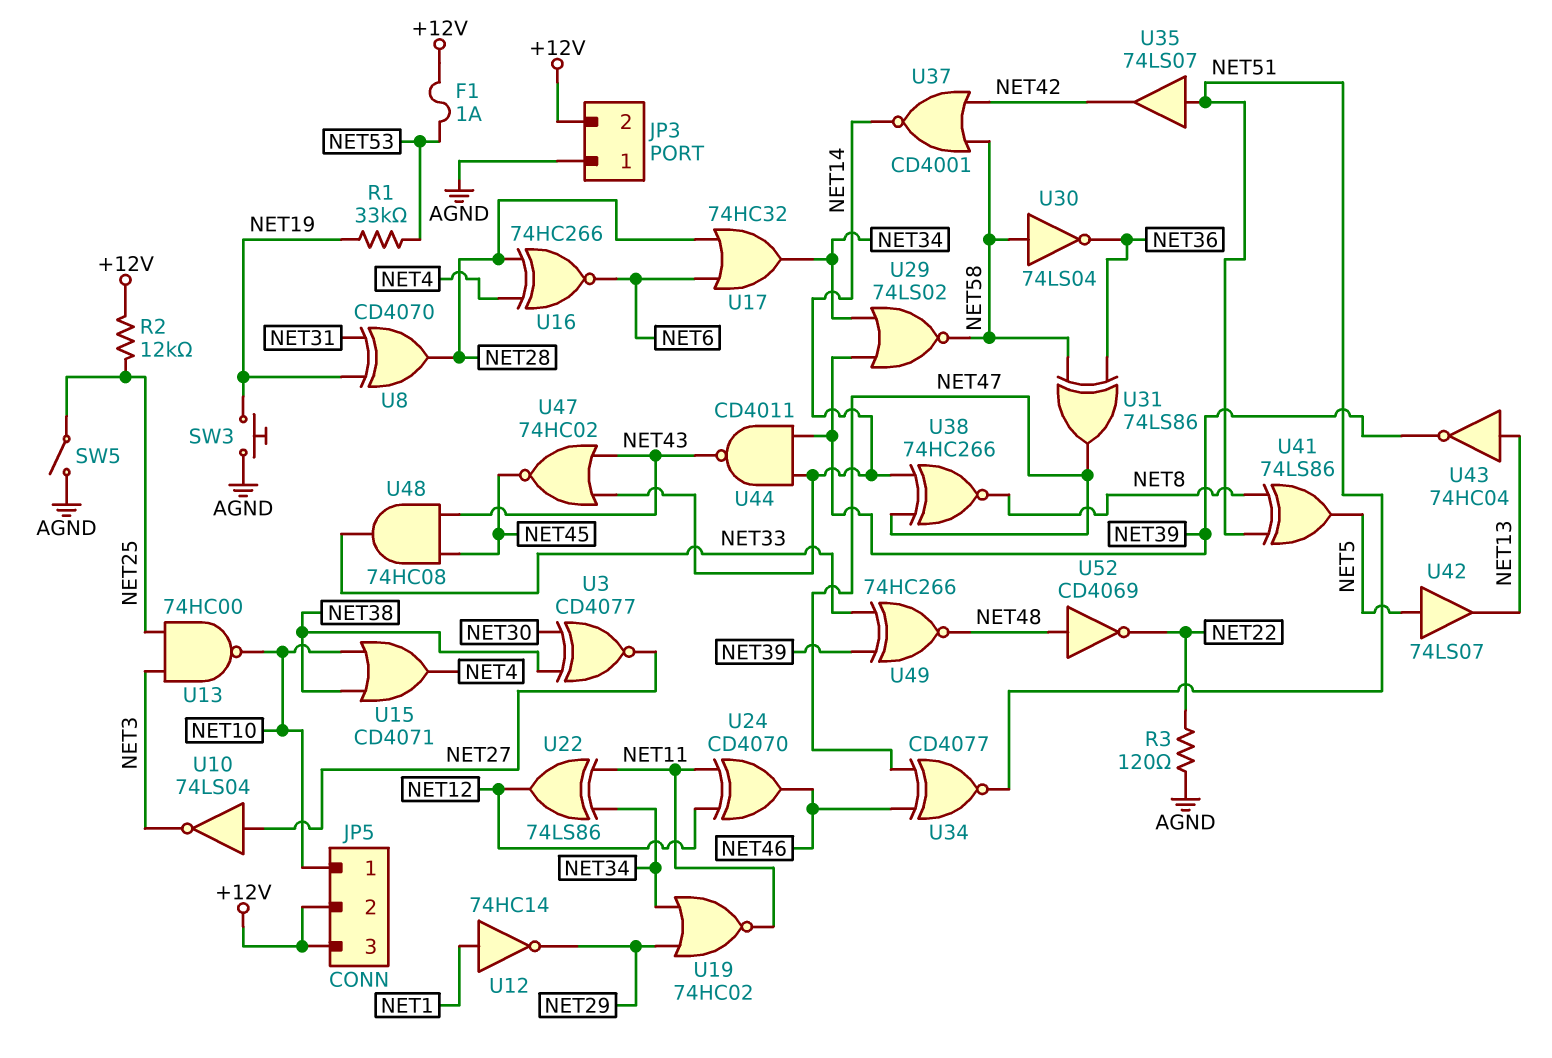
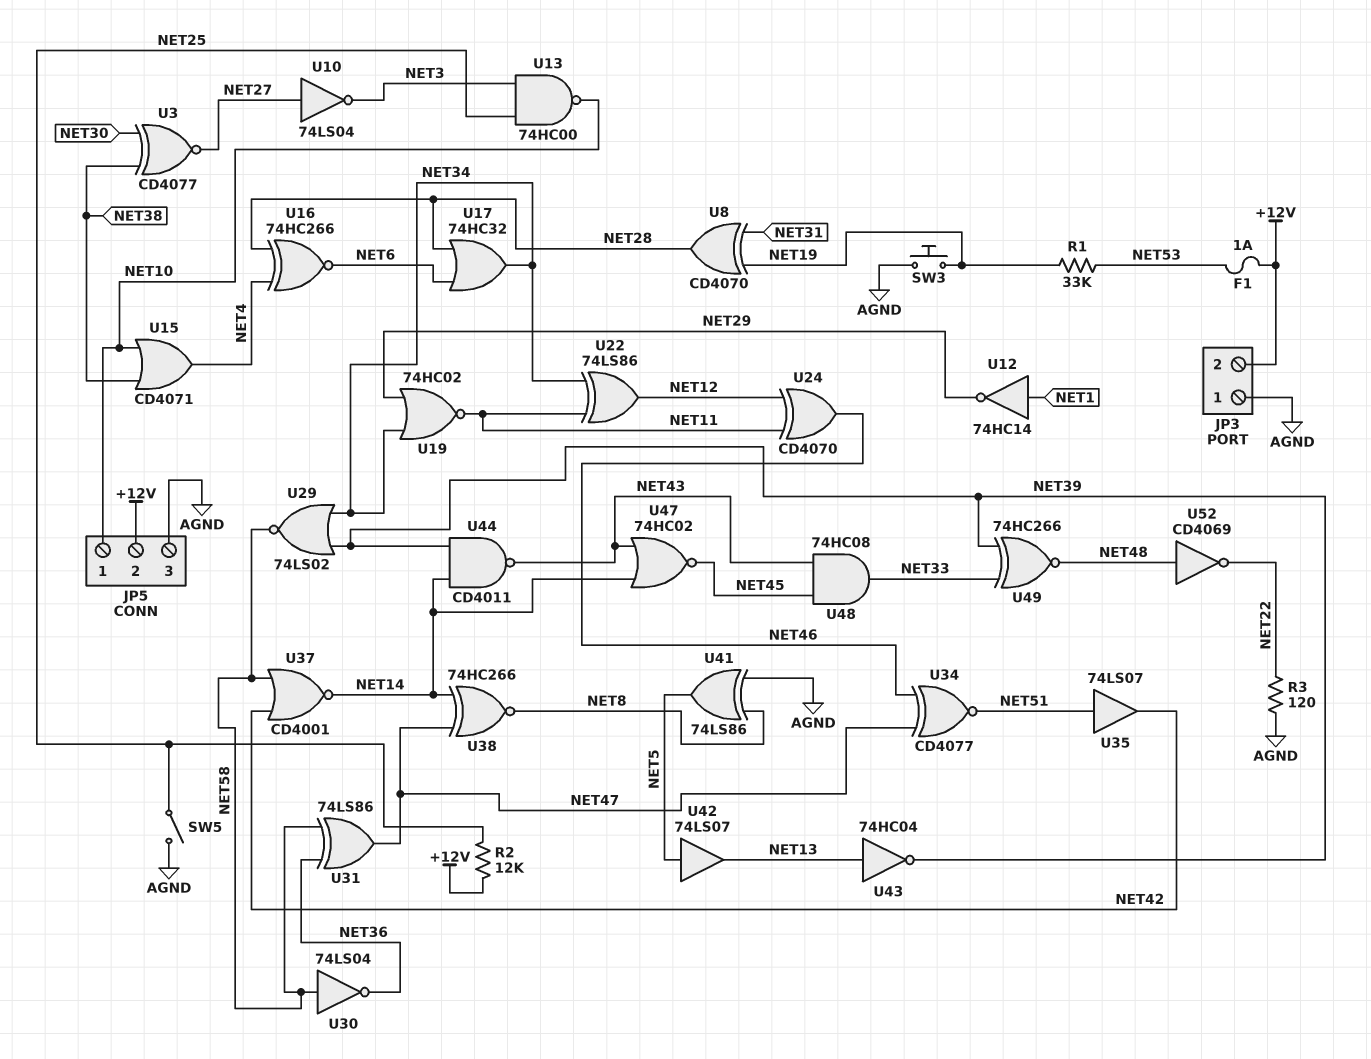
JP5 pin 3: +12V -> AGND
U41: XOR 74LS86 (in NET8, in NET51, out NET5) -> XOR 74LS86 (in AGND, in NET8, out NET5)

